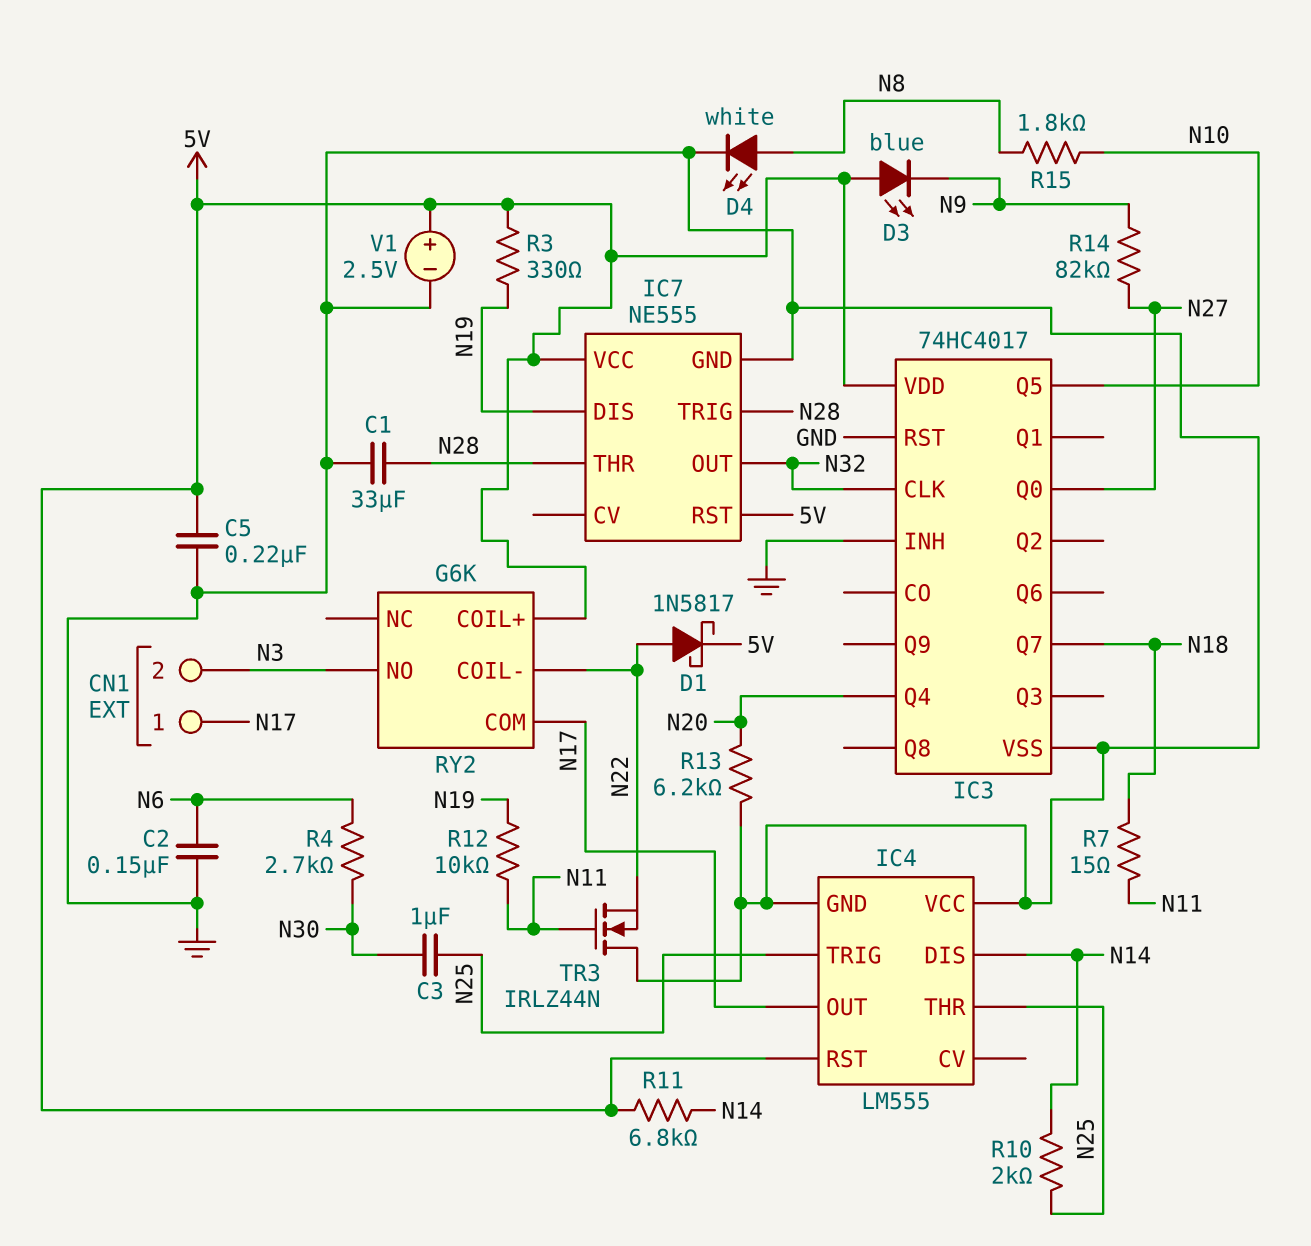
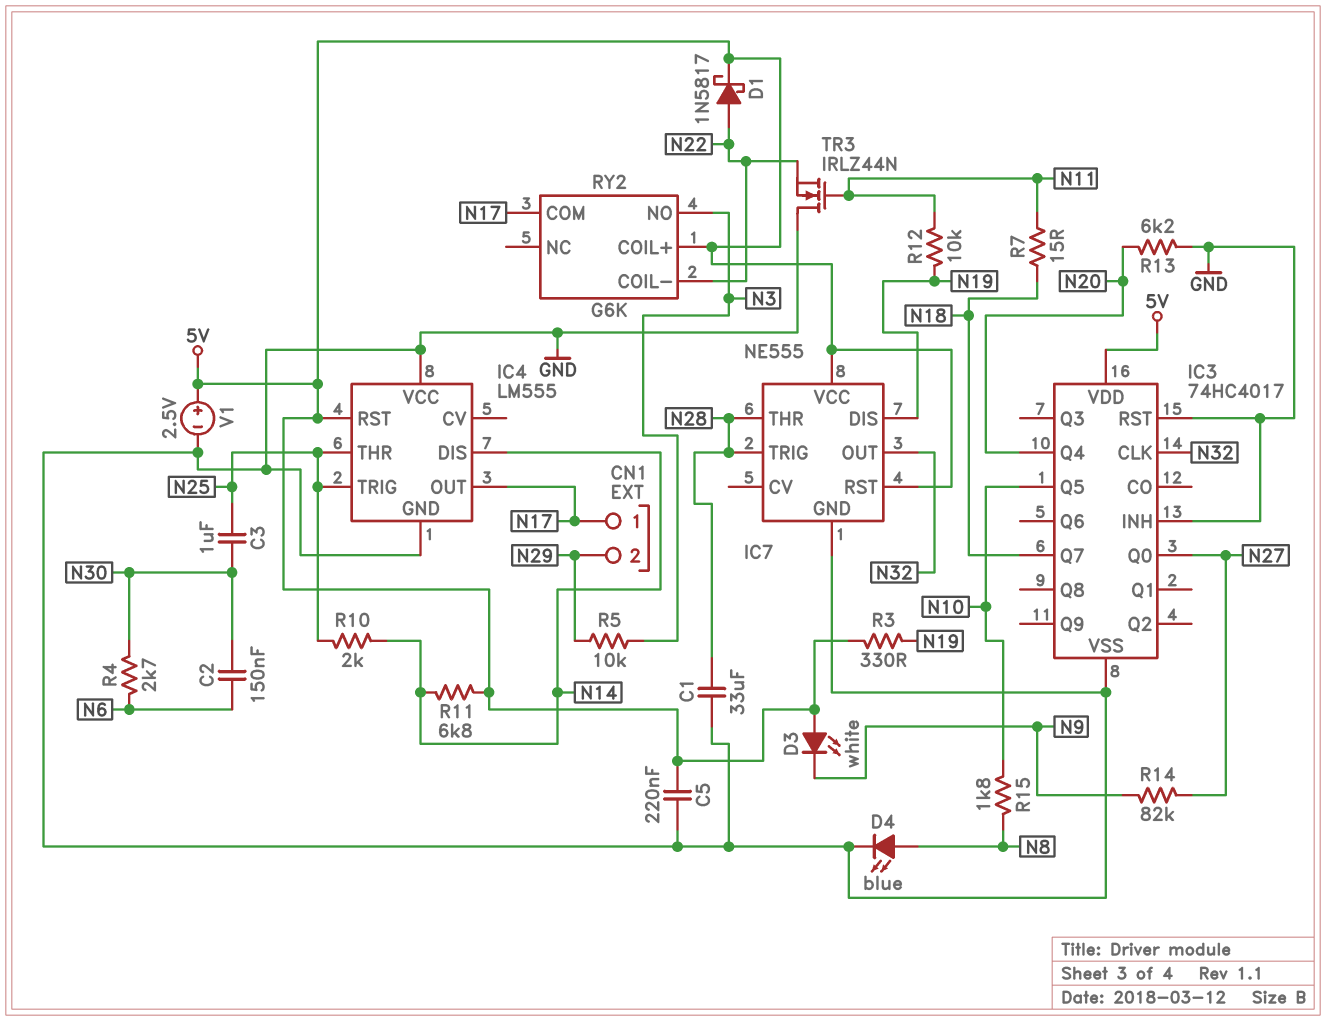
C2: 150nF (GND, N6) -> 150nF (N6, N30)
CN1 pin 2: N3 -> N29
D3: LED blue (A 5V, K N9) -> LED white (A 5V, K N9)
D4: LED white (A N8, K GND) -> LED blue (A N8, K GND)
R5: none -> 10k (N3, N29)

